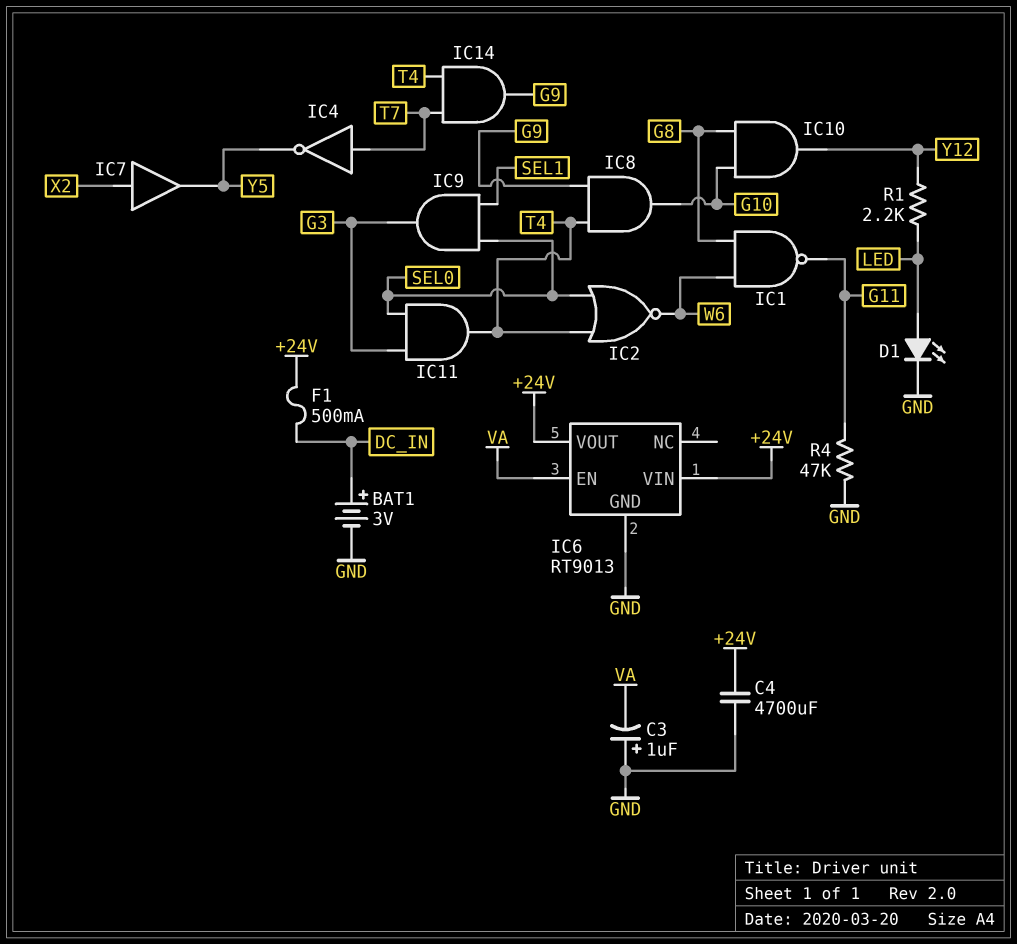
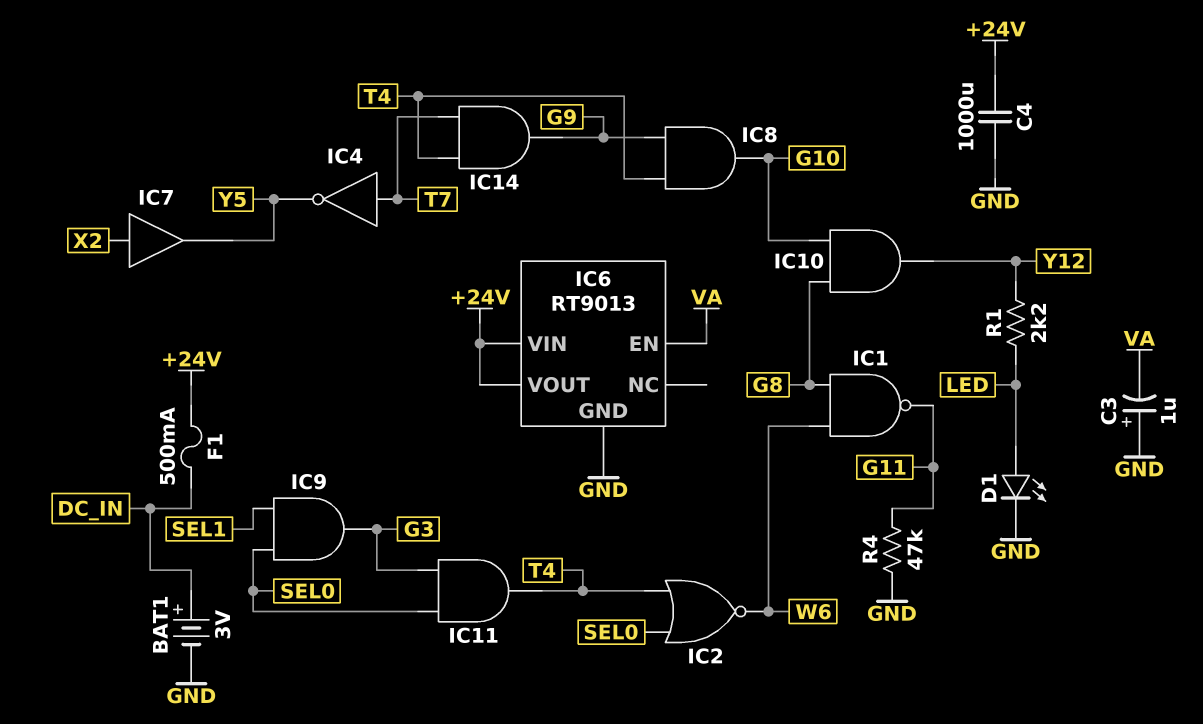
C4: 4700uF (+24V, GND) -> 1000uF (+24V, GND)

